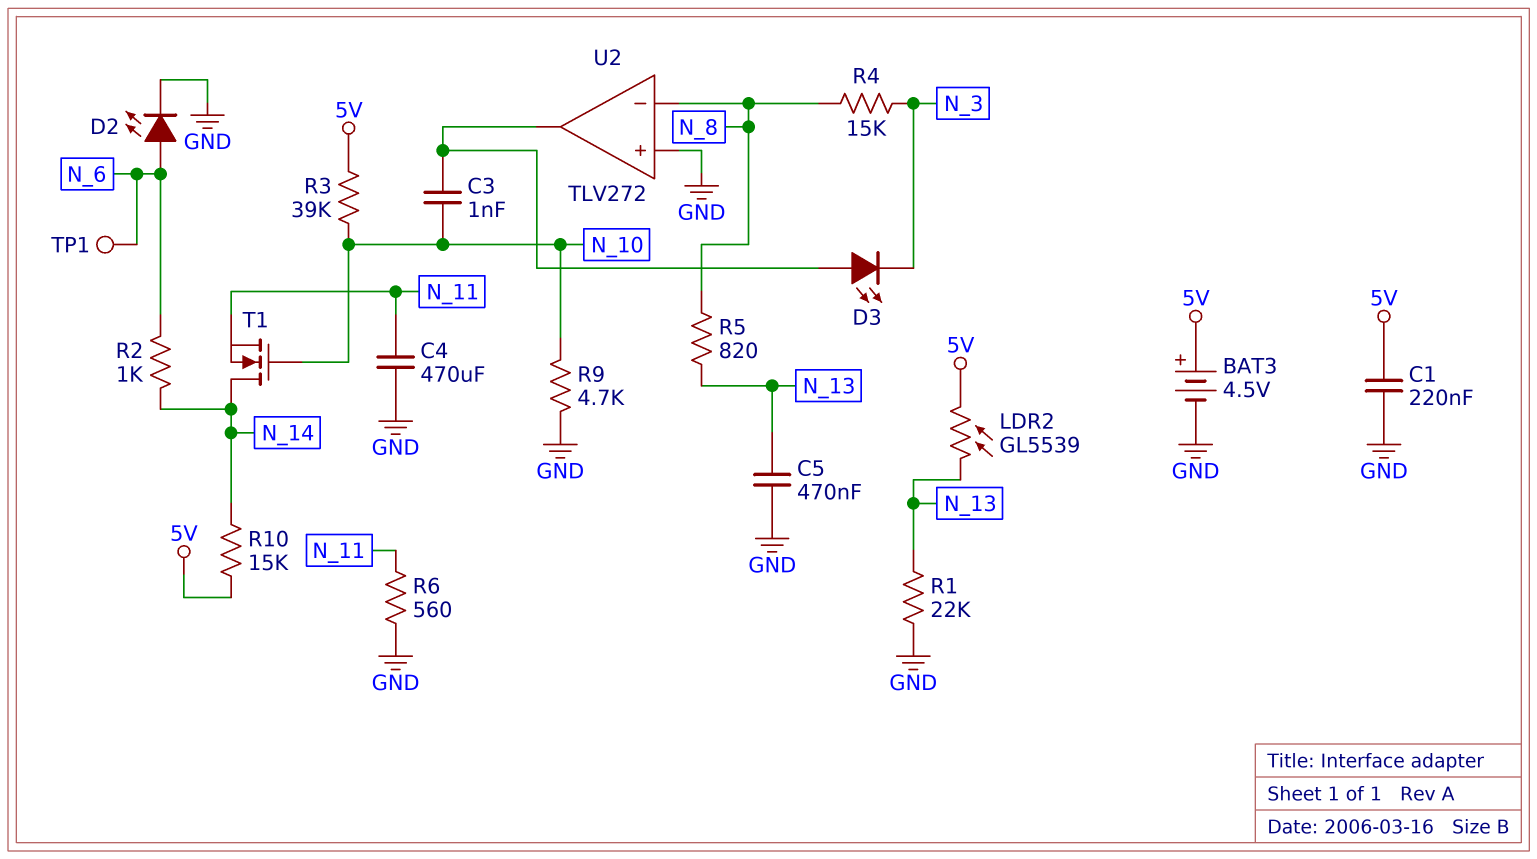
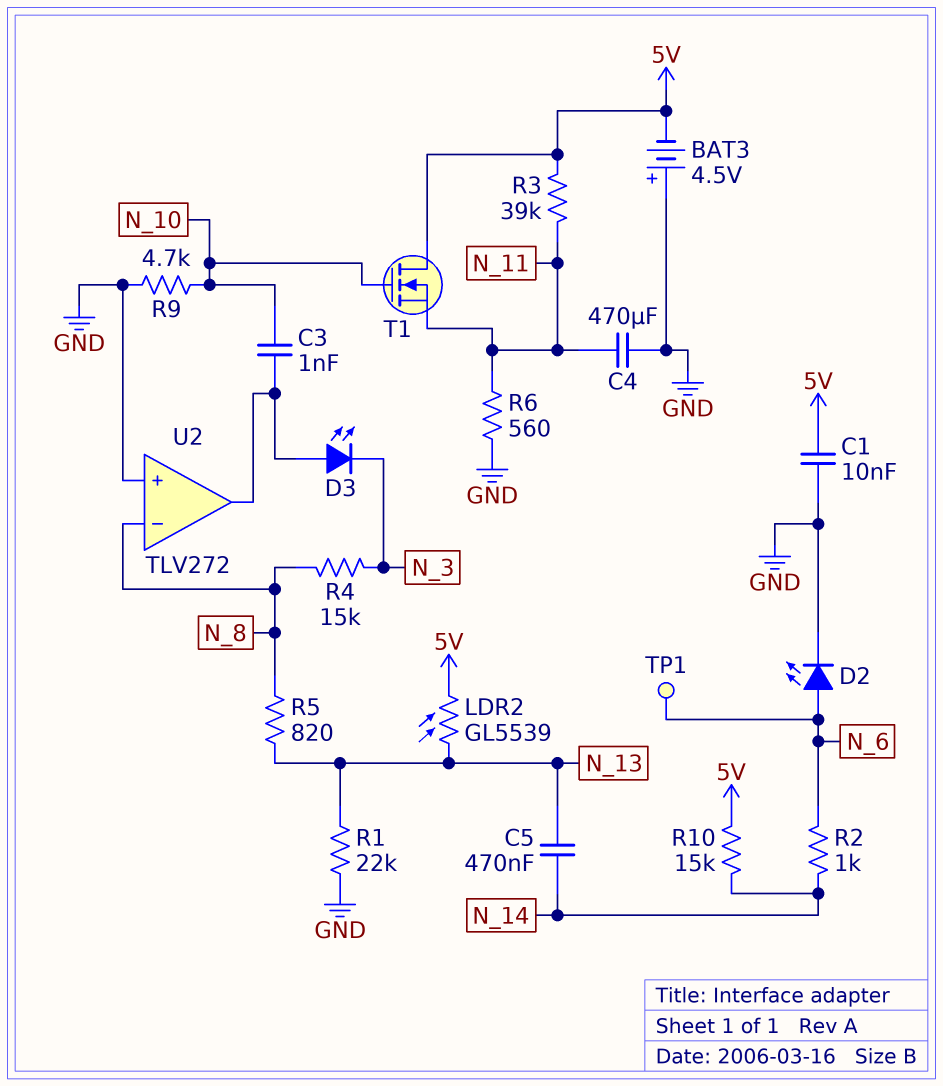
BAT3: 4.5V (plus 5V, minus GND) -> 4.5V (plus GND, minus 5V)
C1: 220nF (5V, GND) -> 10nF (5V, GND)
C5: 470nF (GND, N_13) -> 470nF (N_13, N_14)
R3: 39k (5V, N_10) -> 39k (5V, N_11)
T1: NMOS (G N_10, D N_14, S N_11) -> NMOS (G N_10, D 5V, S N_11)

